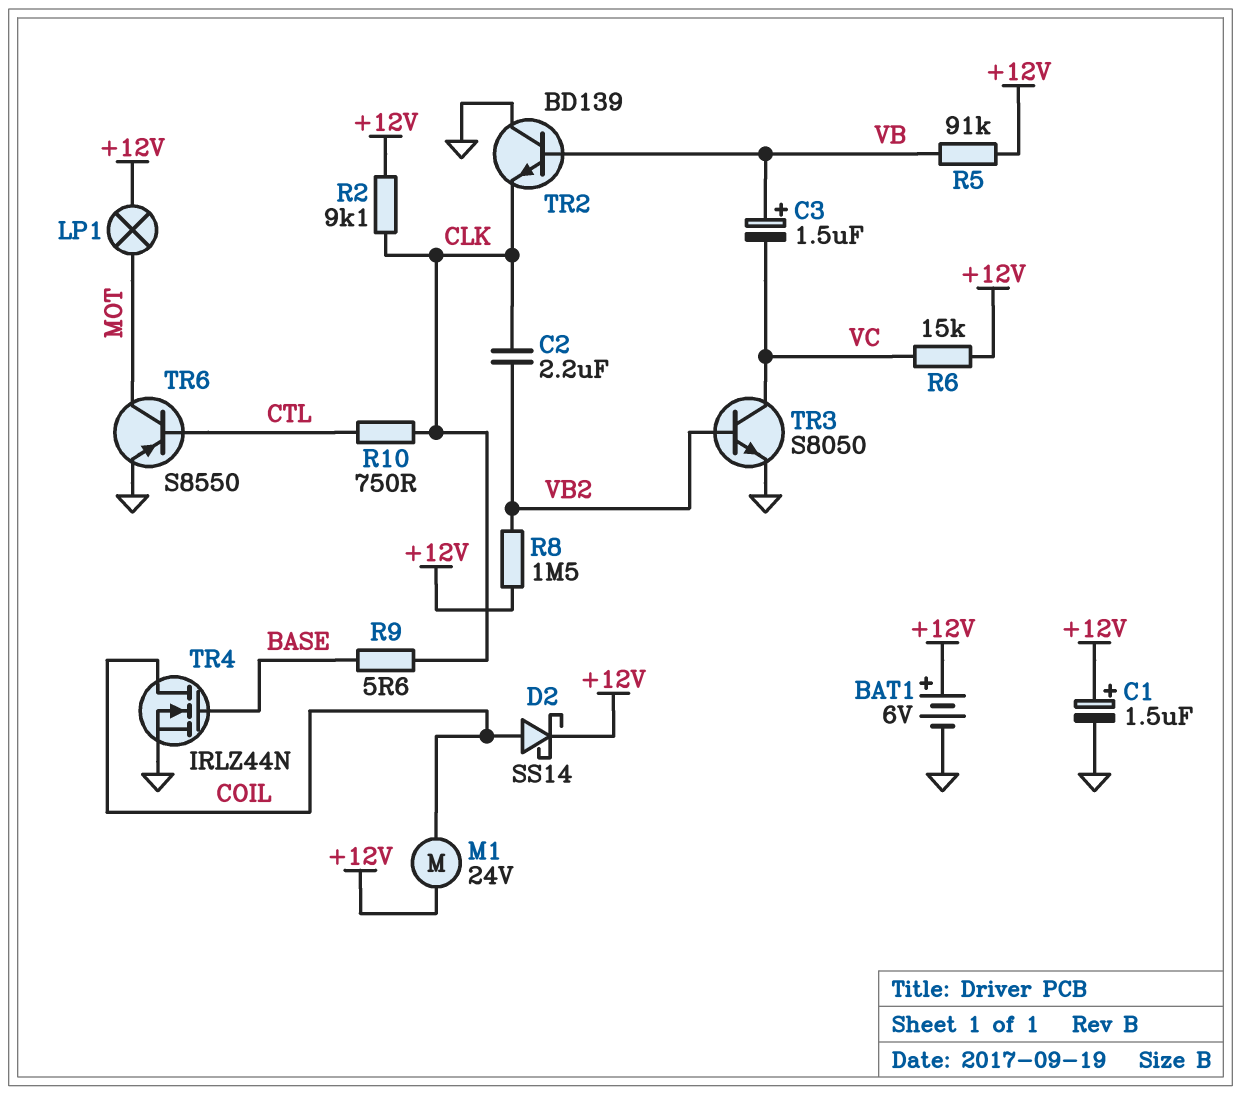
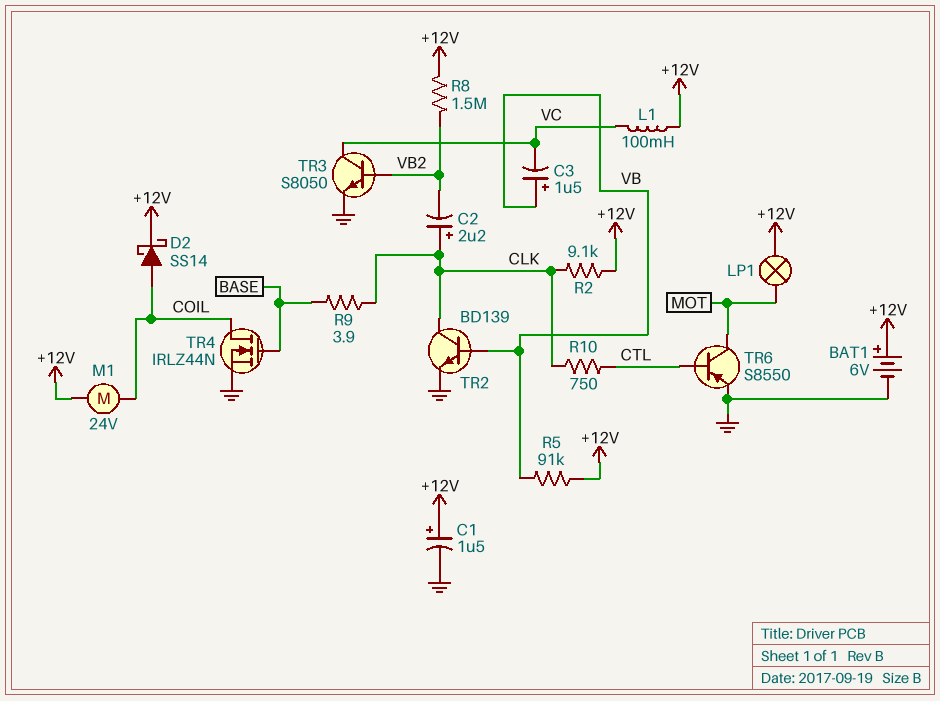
C2: 2.2uF (CLK, VB2) -> 2.2uF (plus CLK, minus VB2)
L1: none -> 100mH (+12V, VC)
R6: 15k (+12V, VC) -> none
R9: 5.6 (BASE, CLK) -> 3.9 (BASE, CLK)
TR2: NPN BD139 (B VB, C GND, E CLK) -> NPN BD139 (B VB, C CLK, E GND)

